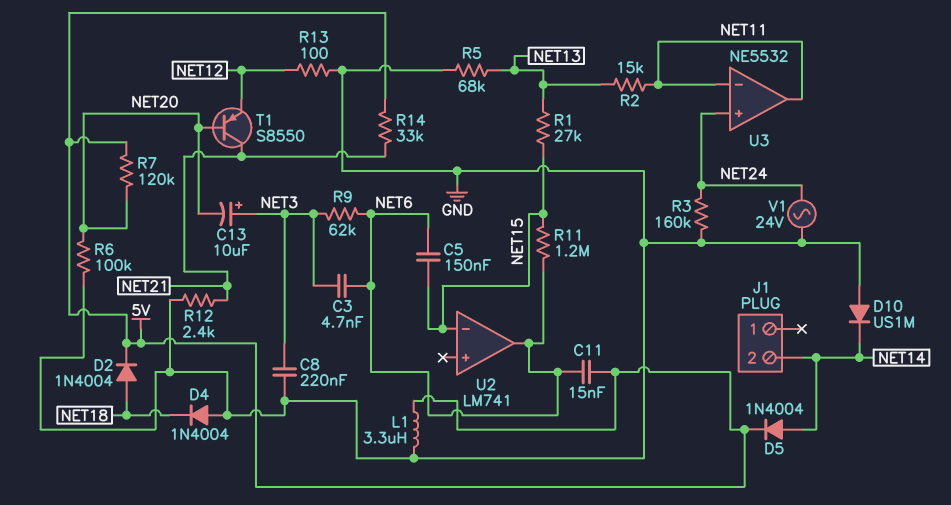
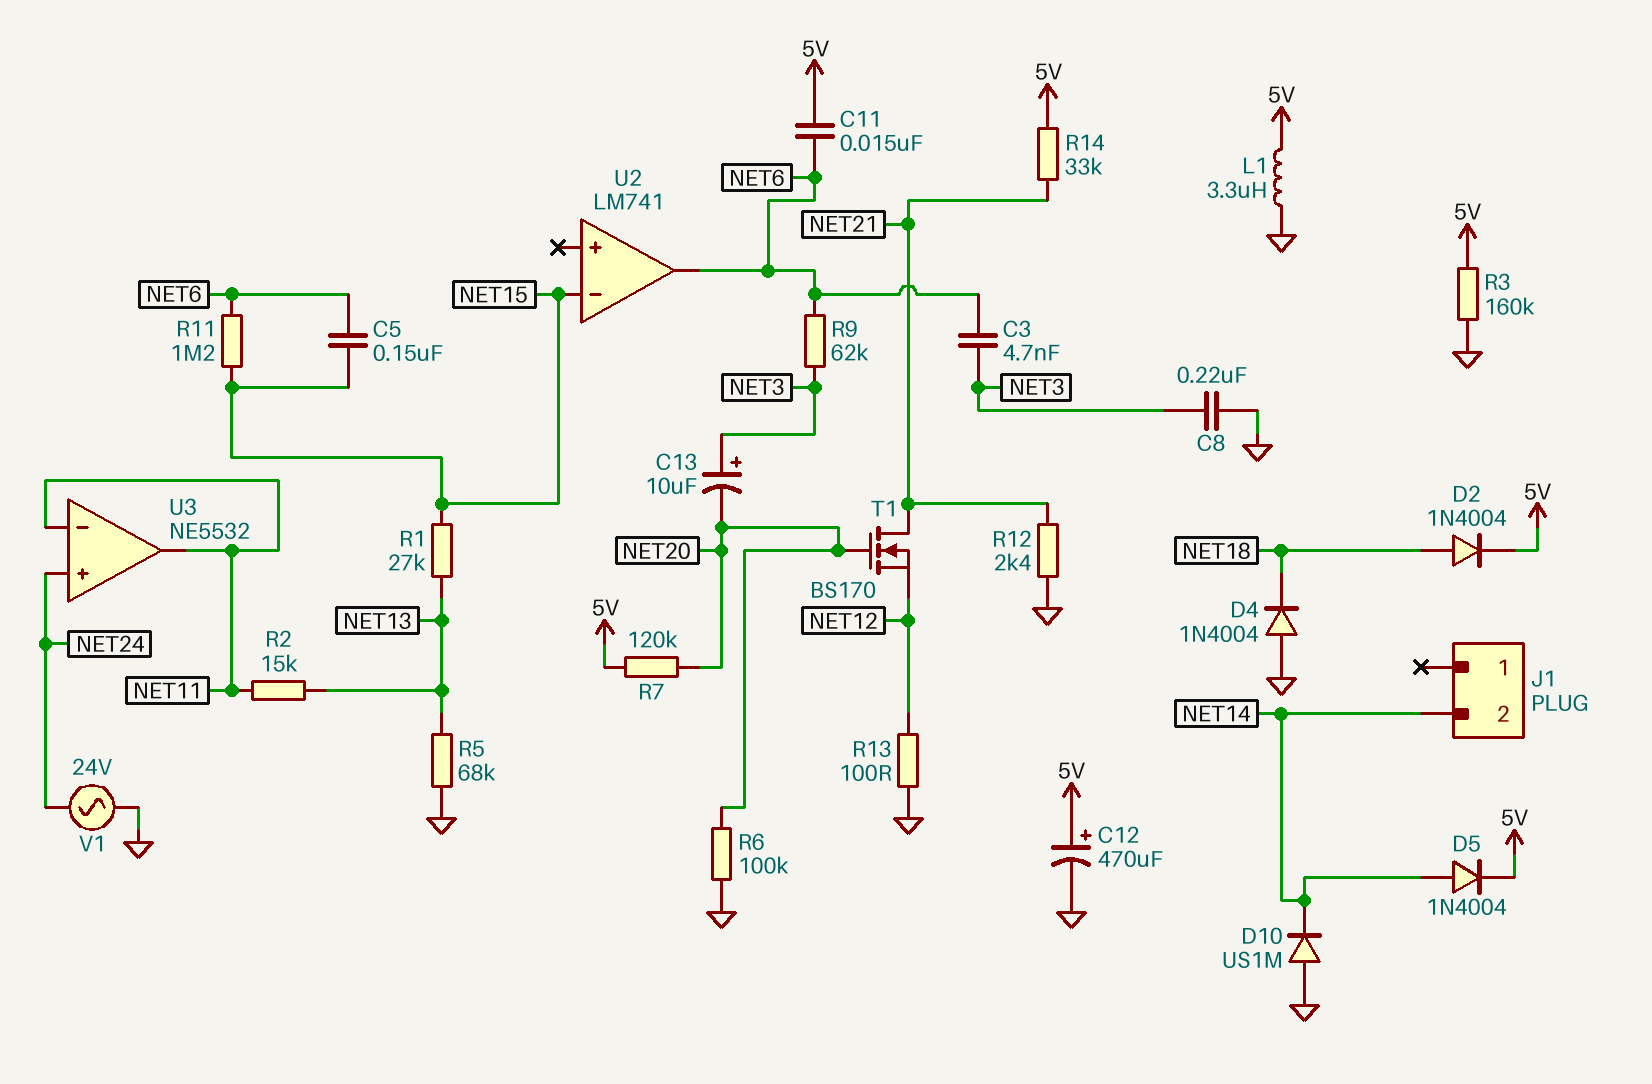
C12: none -> 470uF (plus 5V, minus GND)
R3: 160k (GND, NET24) -> 160k (5V, GND)
T1: PNP S8550 (B NET20, C NET21, E NET12) -> NMOS BS170 (G NET20, D NET21, S NET12)

